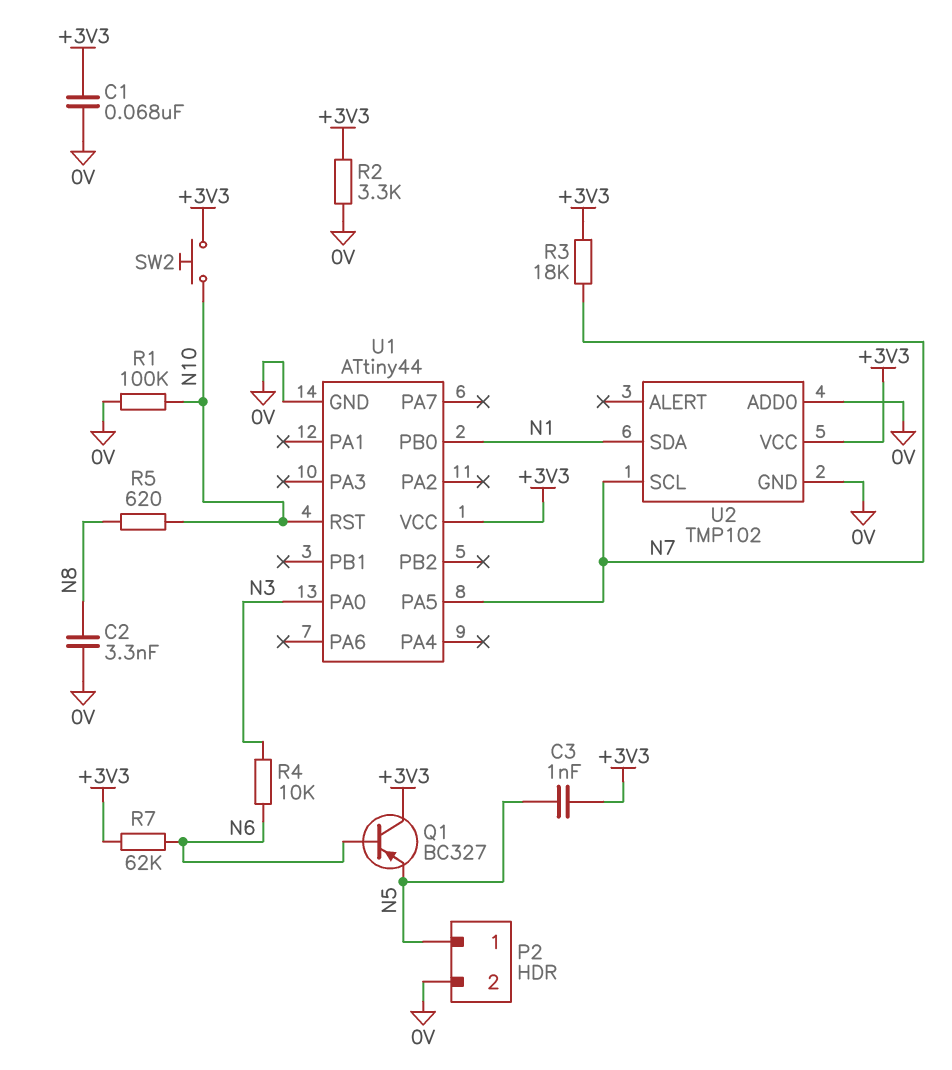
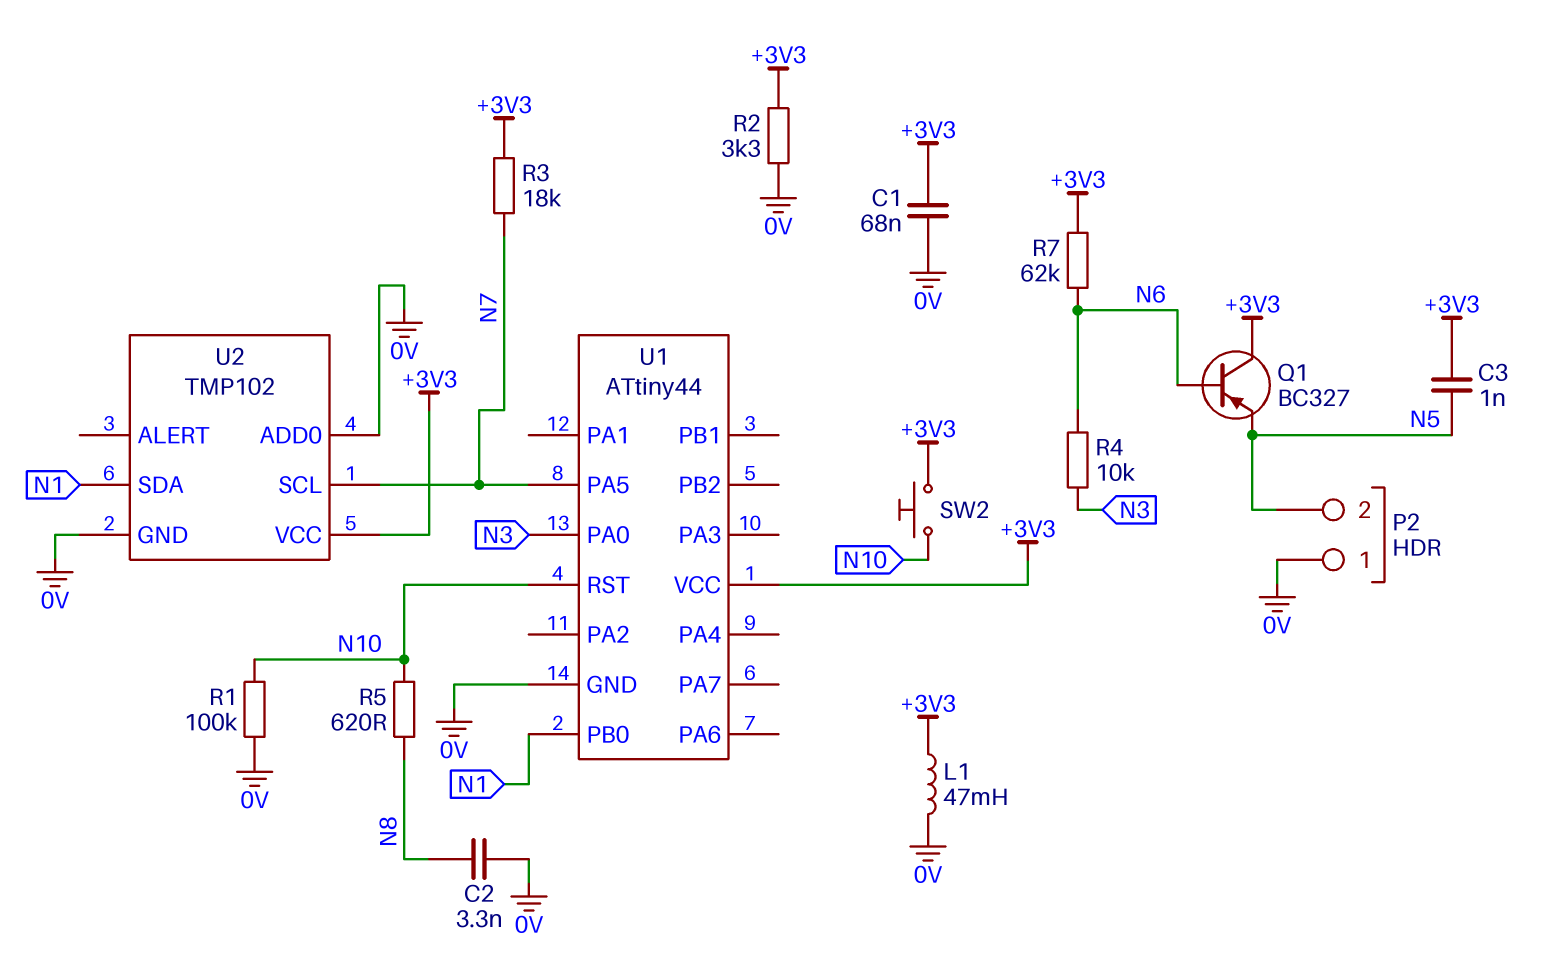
L1: none -> 47mH (+3V3, 0V)
P2 pin 1: N5 -> 0V
P2 pin 2: 0V -> N5

